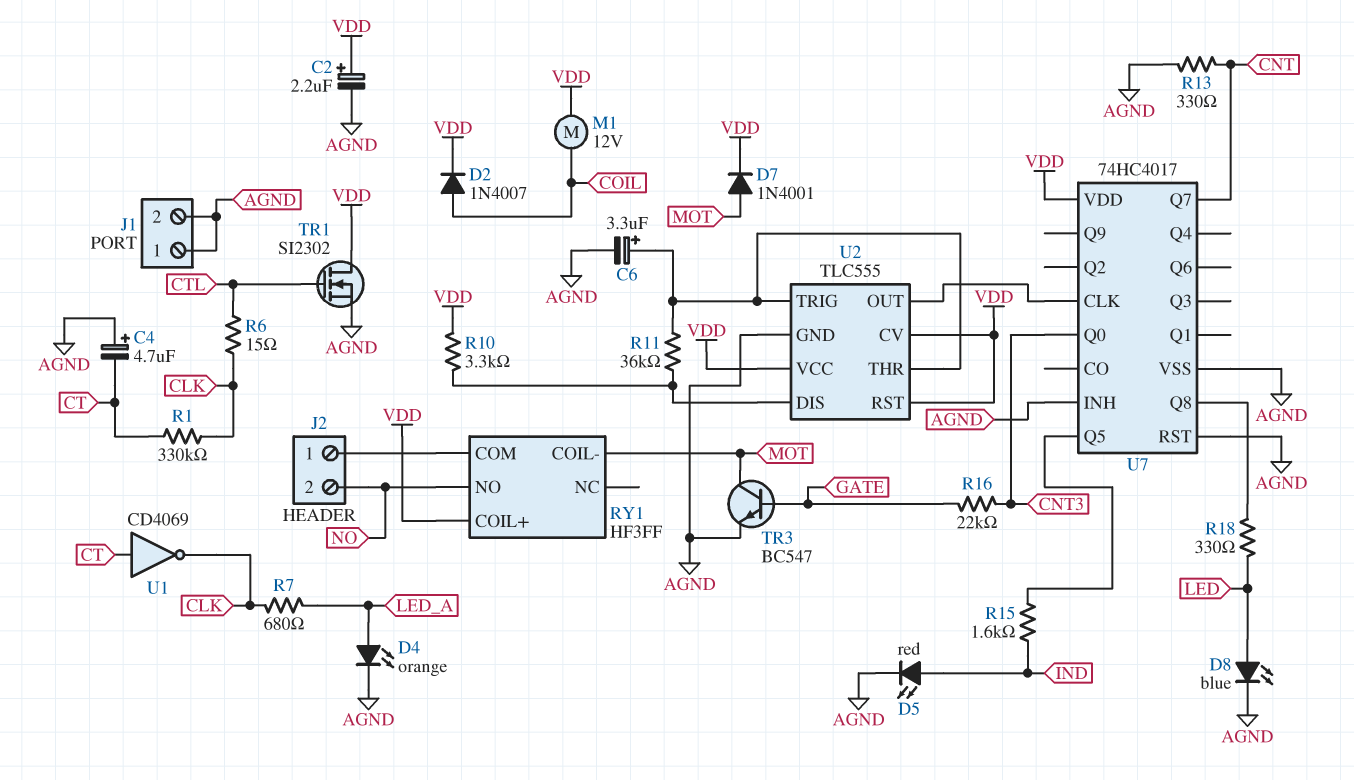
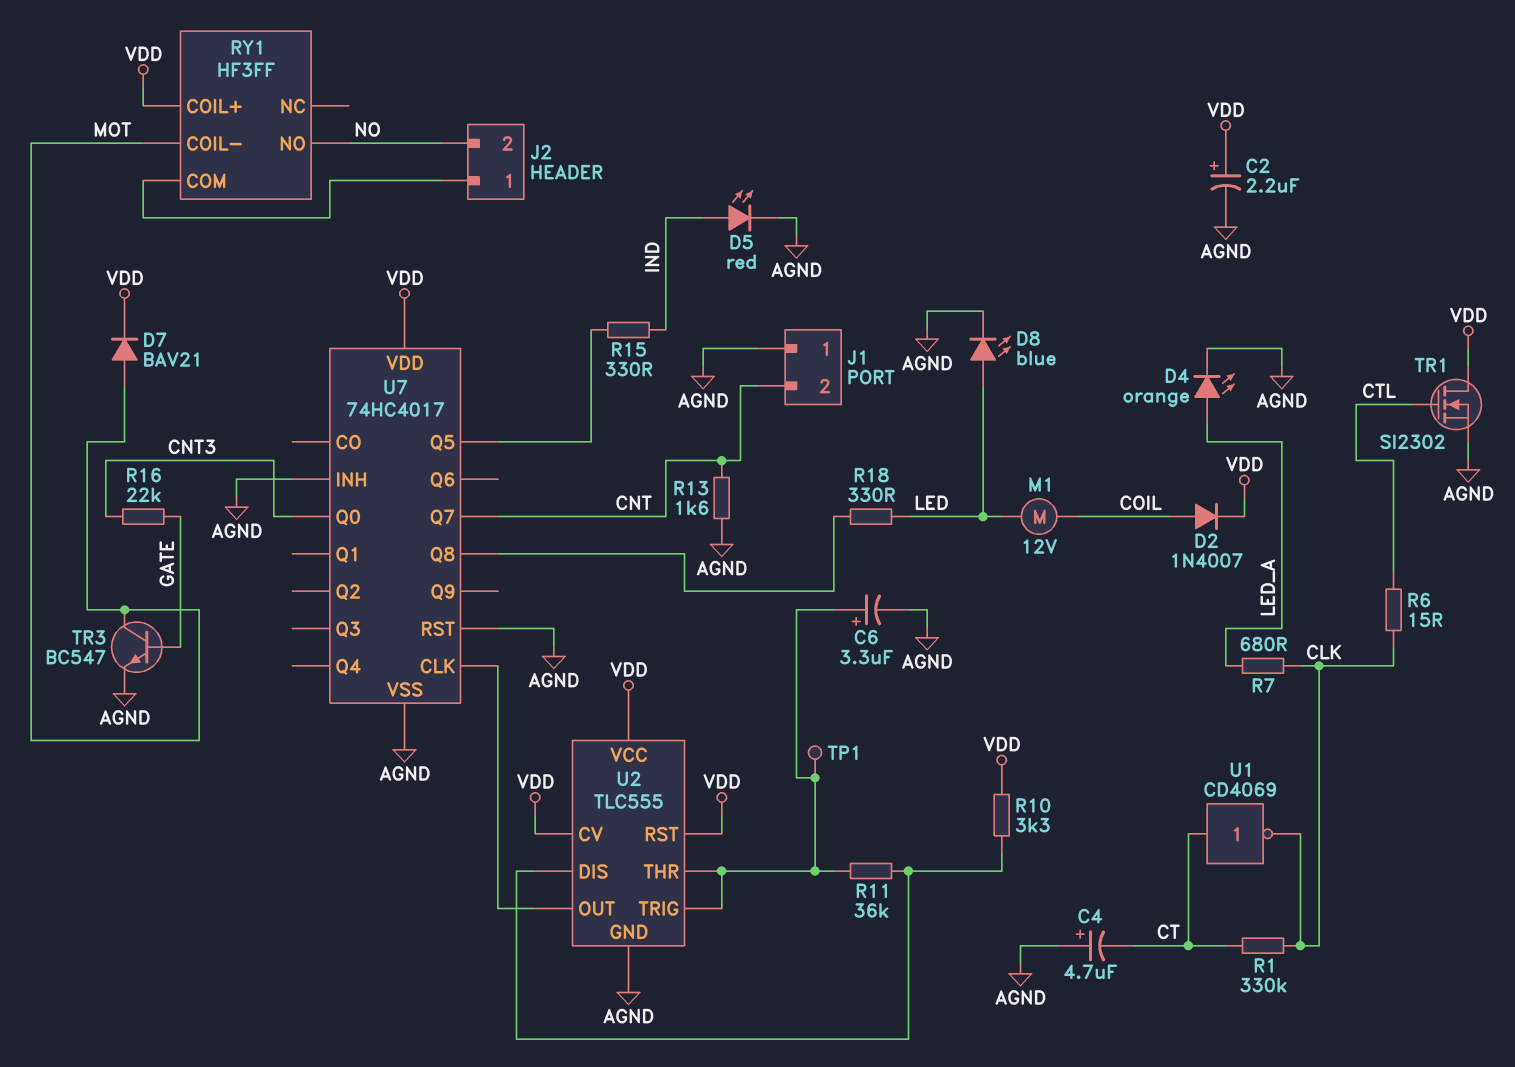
D7: diode 1N4001 (A MOT, K VDD) -> diode BAV21 (A MOT, K VDD)
J1 pin 2: AGND -> CNT
M1: motor 12V (COIL, VDD) -> motor 12V (COIL, LED)
R13: 330 (AGND, CNT) -> 1.6k (AGND, CNT)
R15: 1.6k (IND, U7/Q5) -> 330 (IND, U7/Q5)
TP1: none -> test point (U2/THR)

